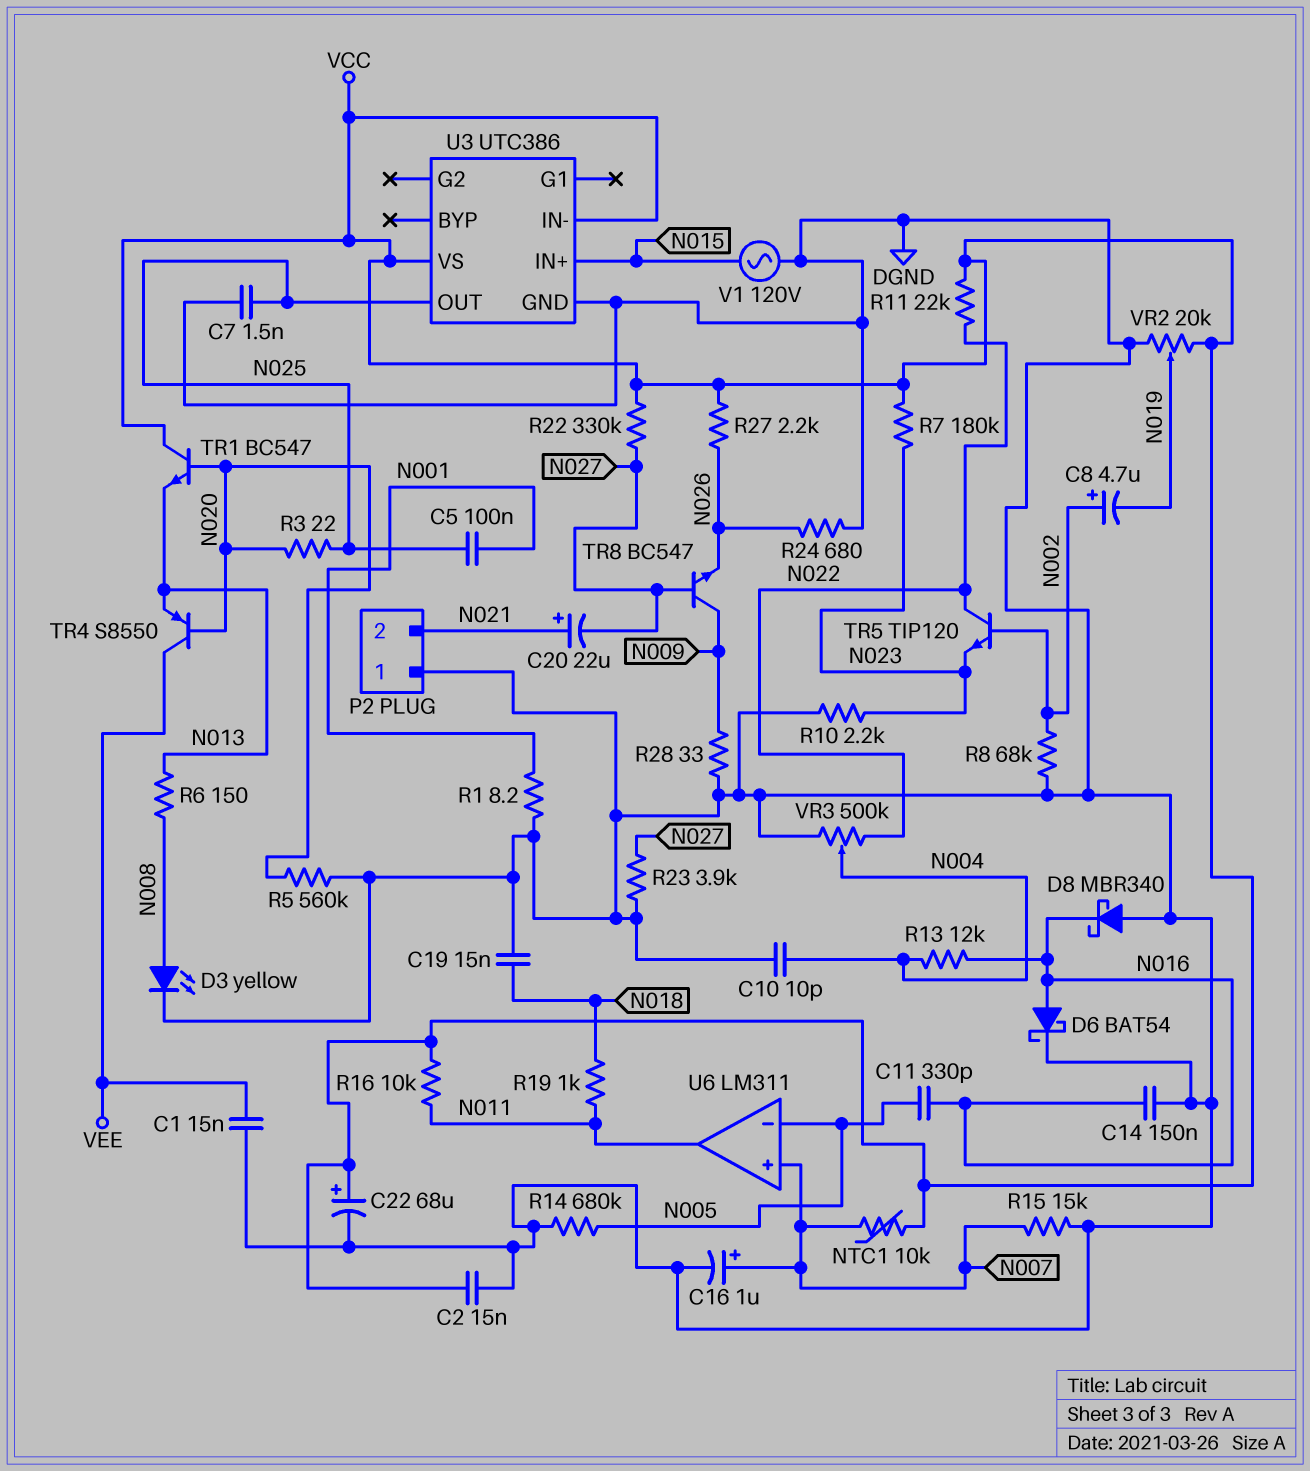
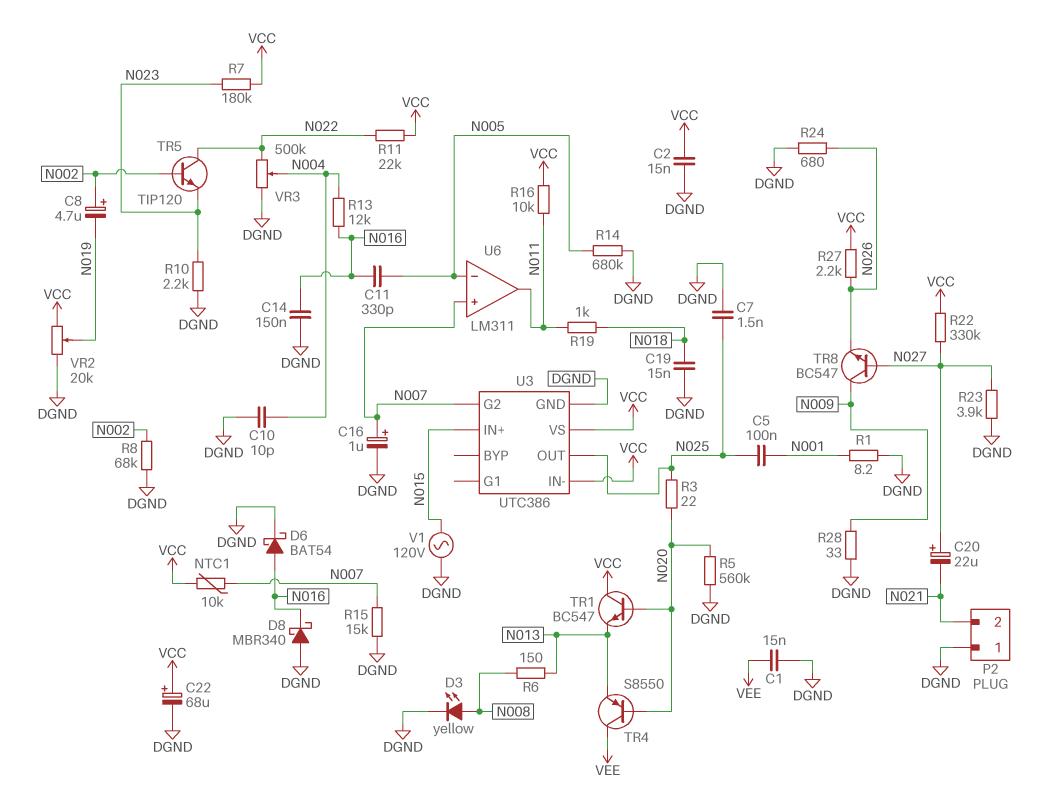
C20: 22uF (plus N021, minus N027) -> 22uF (plus N027, minus N021)
U3 pin G2: none -> N007

